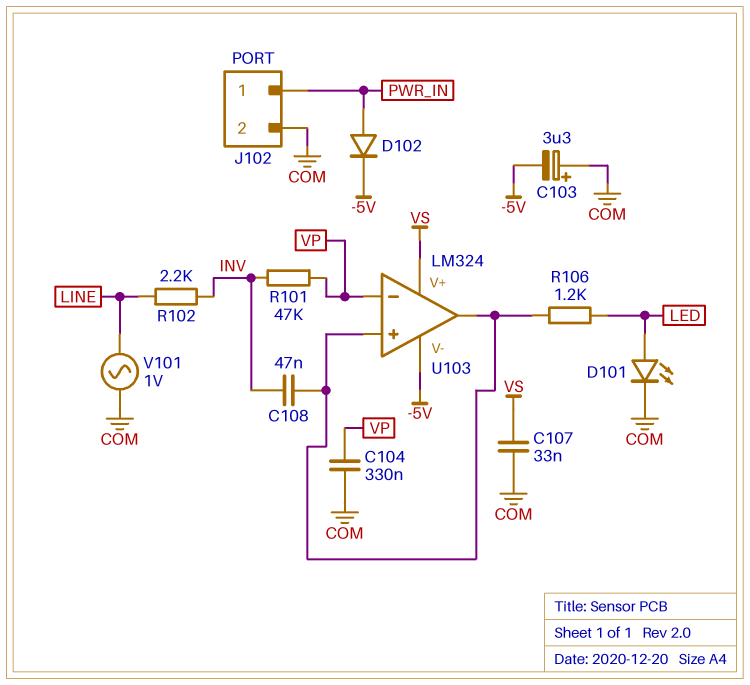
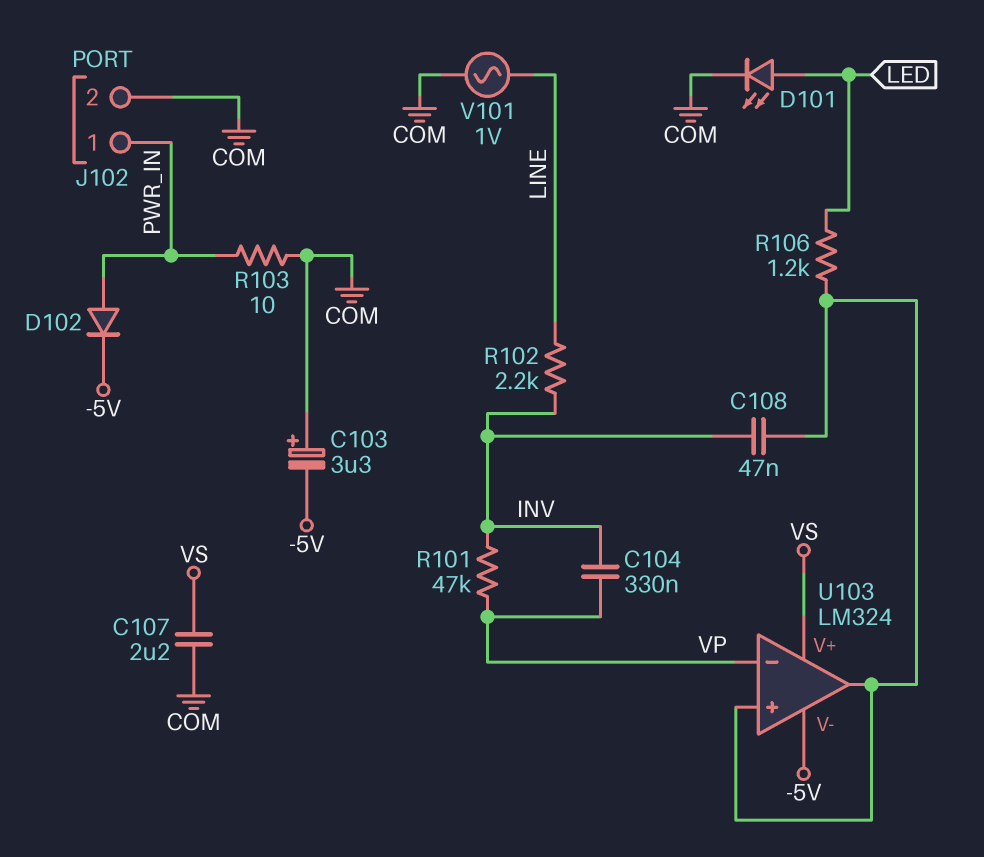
C104: 330nF (COM, VP) -> 330nF (INV, VP)
C107: 33nF (COM, VS) -> 2.2uF (COM, VS)
R103: none -> 10 (COM, PWR_IN)

